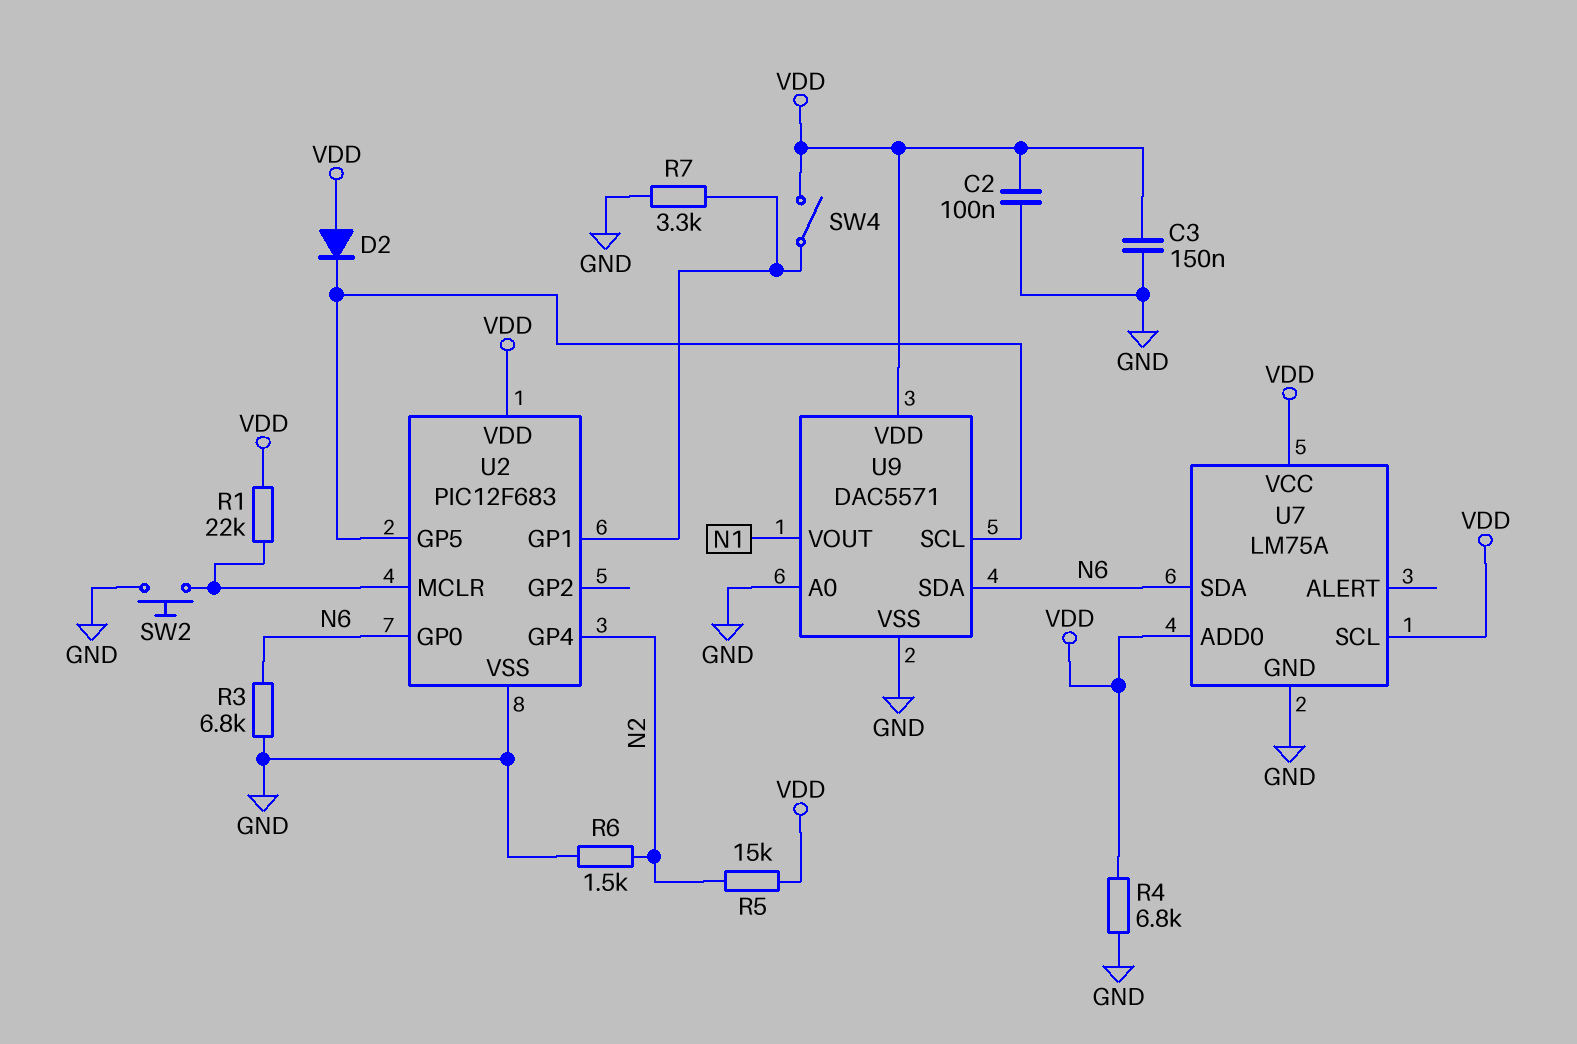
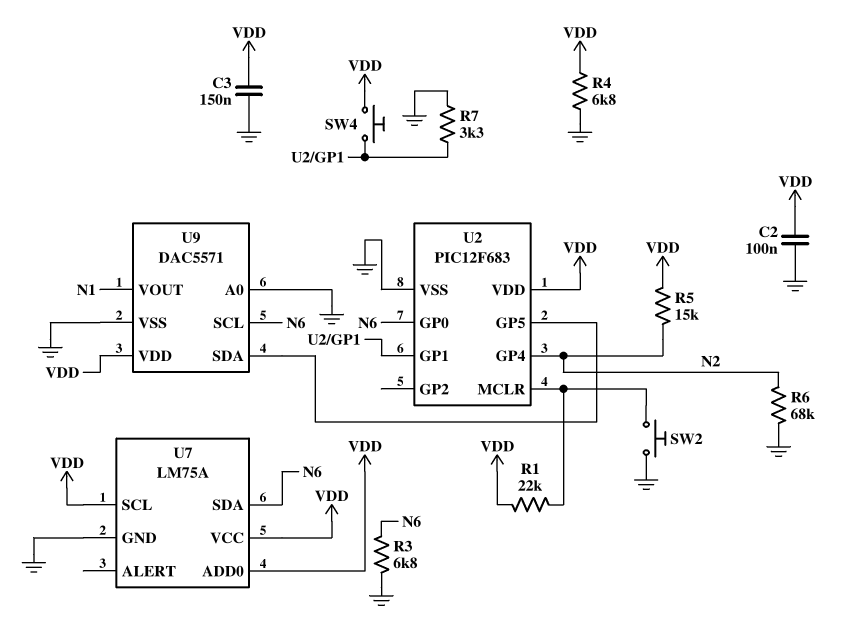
D2: diode (A VDD, K U2/GP5) -> none
R6: 1.5k (GND, N2) -> 68k (GND, N2)
SW4: switch (U2/GP1, VDD) -> button (U2/GP1, VDD)
U9 pin SCL: U2/GP5 -> N6
U9 pin SDA: N6 -> U2/GP5

